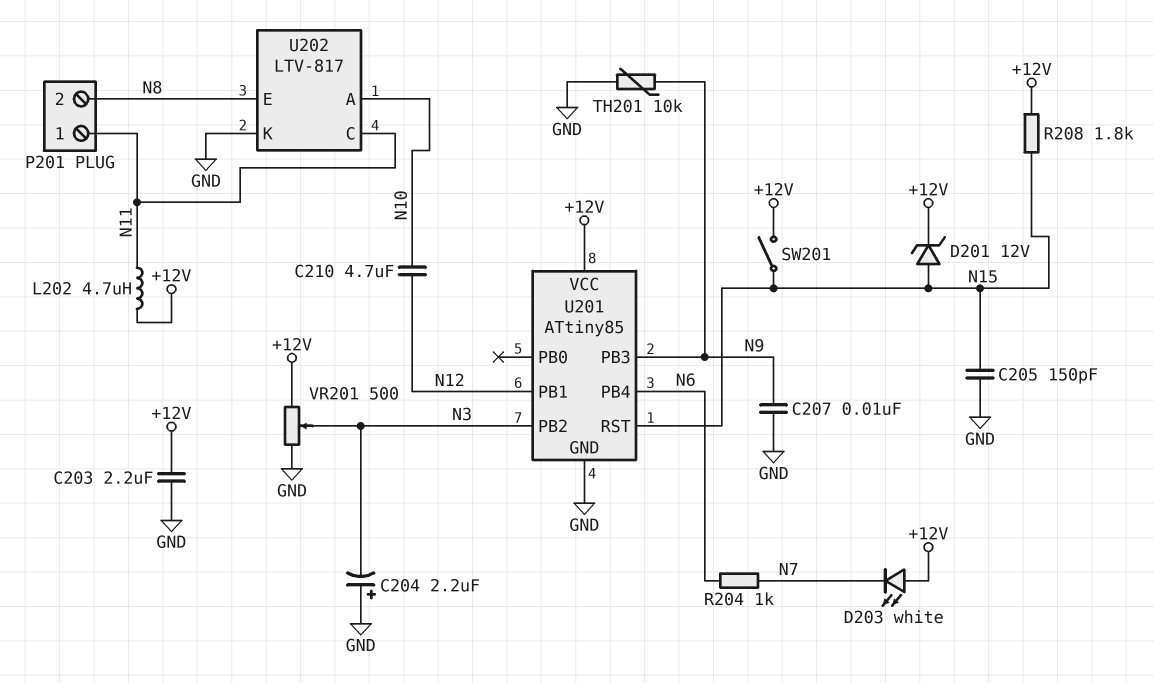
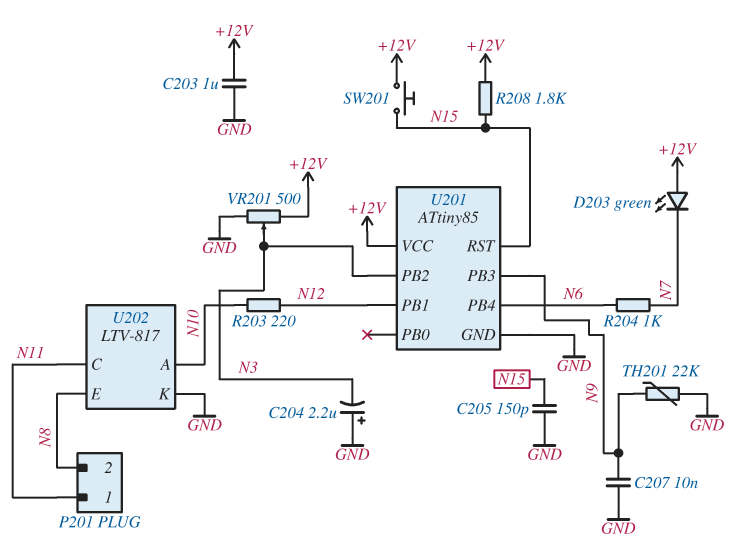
C203: 2.2uF (+12V, GND) -> 1uF (+12V, GND)
C210: 4.7uF (N10, N12) -> none
D201: zener 12V (A N15, K +12V) -> none
D203: LED white (A +12V, K N7) -> LED green (A +12V, K N7)
L202: 4.7uH (+12V, N11) -> none
R203: none -> 220 (N10, N12)
SW201: switch (+12V, N15) -> button (+12V, N15)
TH201: 10k (GND, N9) -> 22k (GND, N9)

